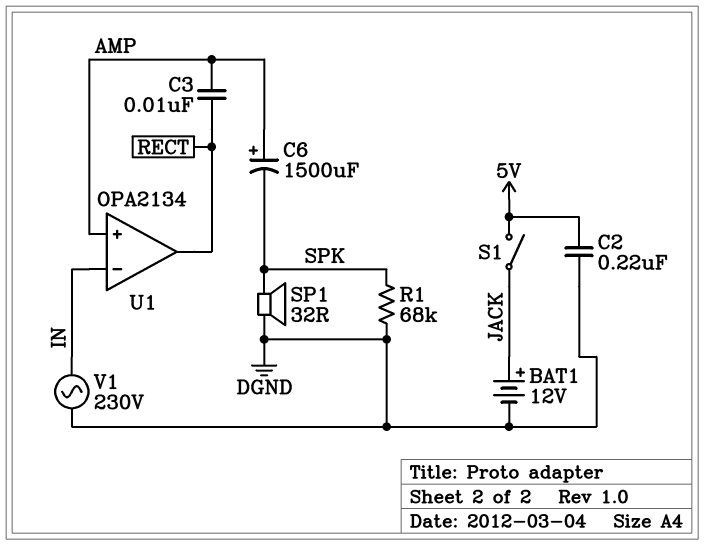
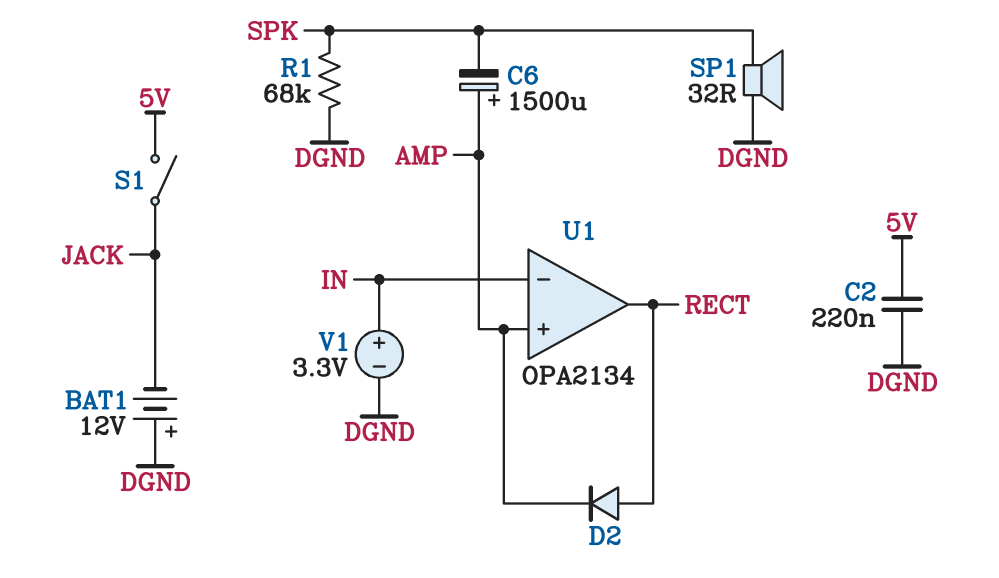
BAT1: 12V (plus JACK, minus DGND) -> 12V (plus DGND, minus JACK)
C3: 10nF (AMP, RECT) -> none
D2: none -> diode (A RECT, K AMP)
V1: AC 230V (DGND, IN) -> 3.3V (plus IN, minus DGND)

